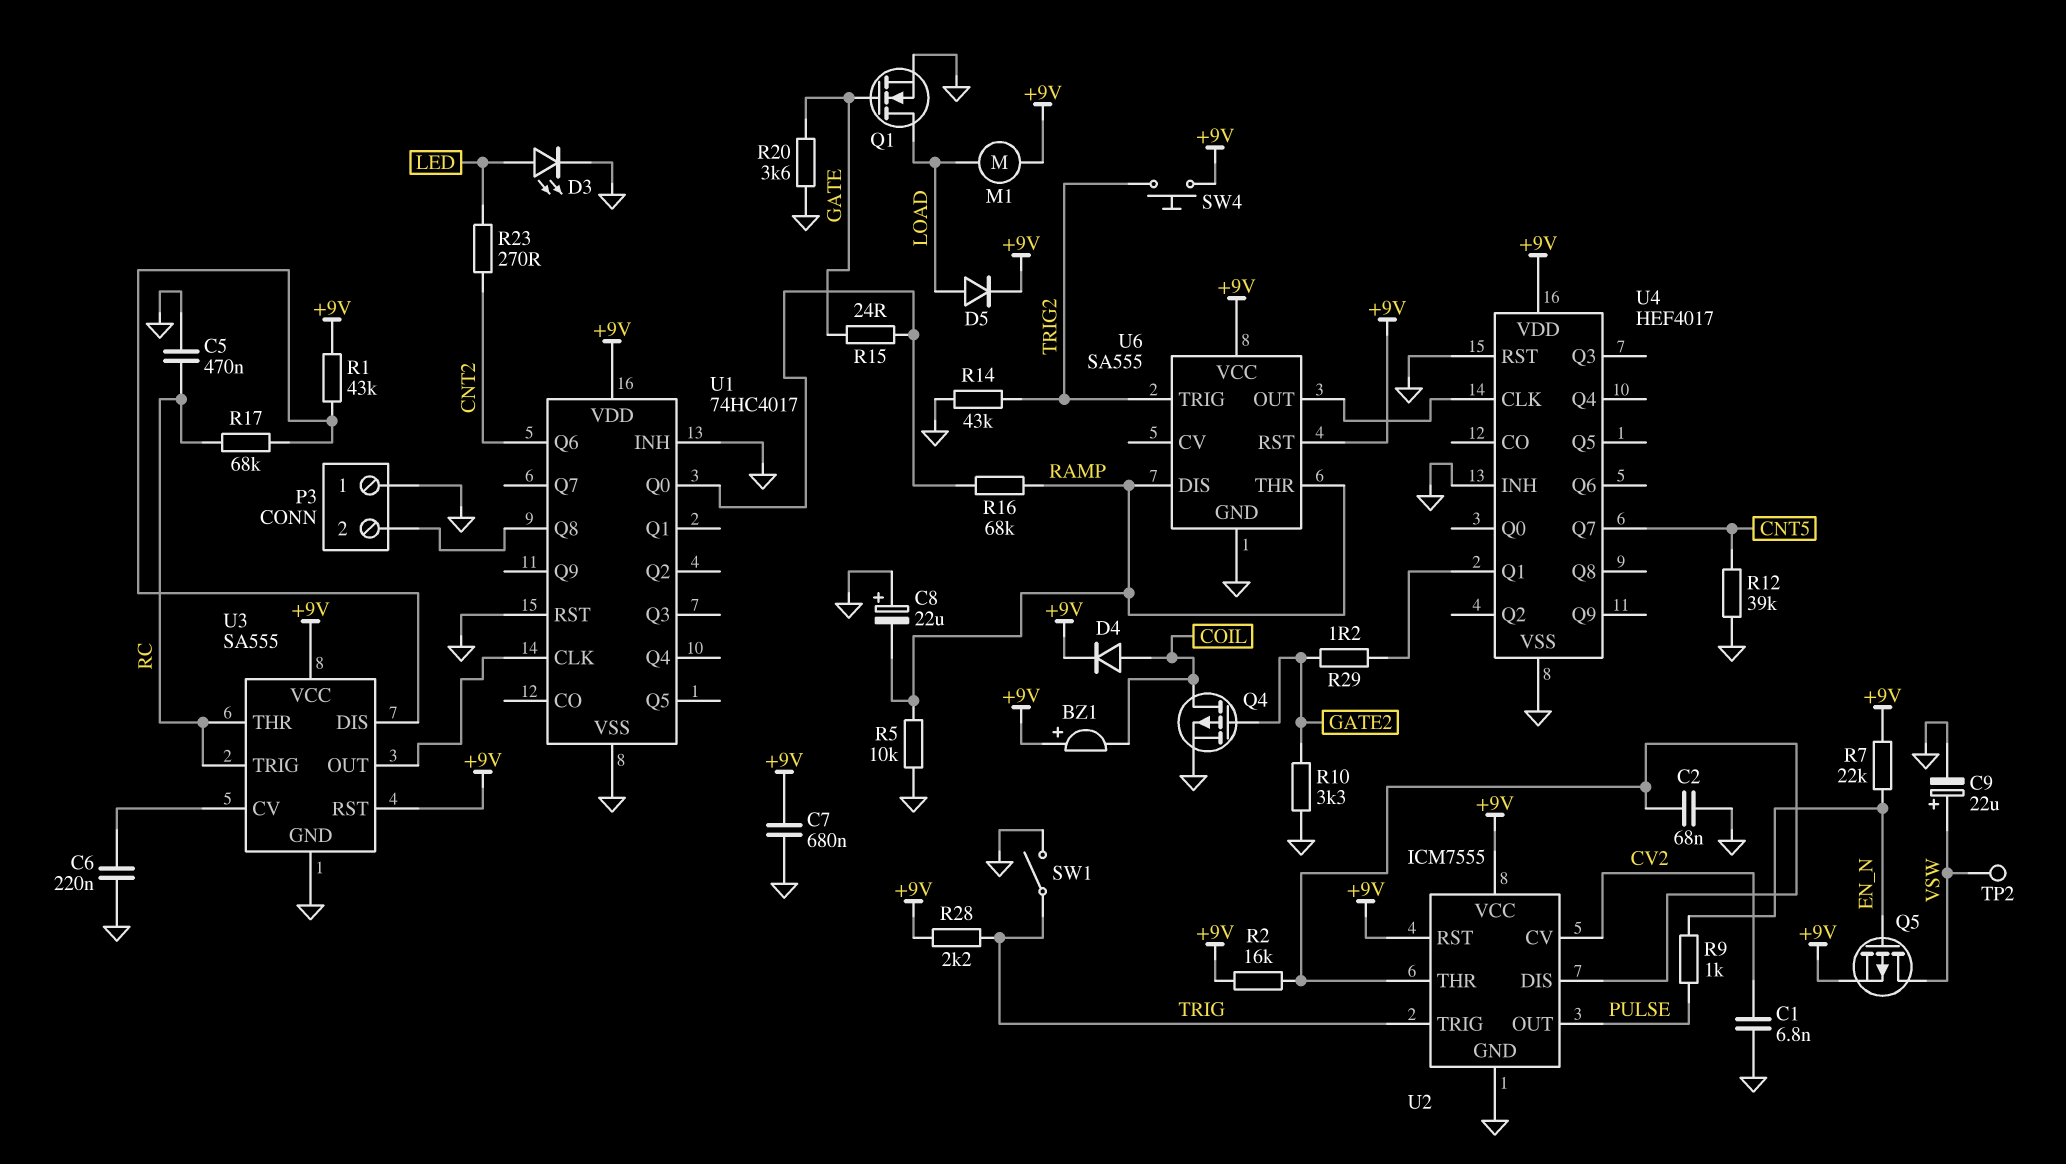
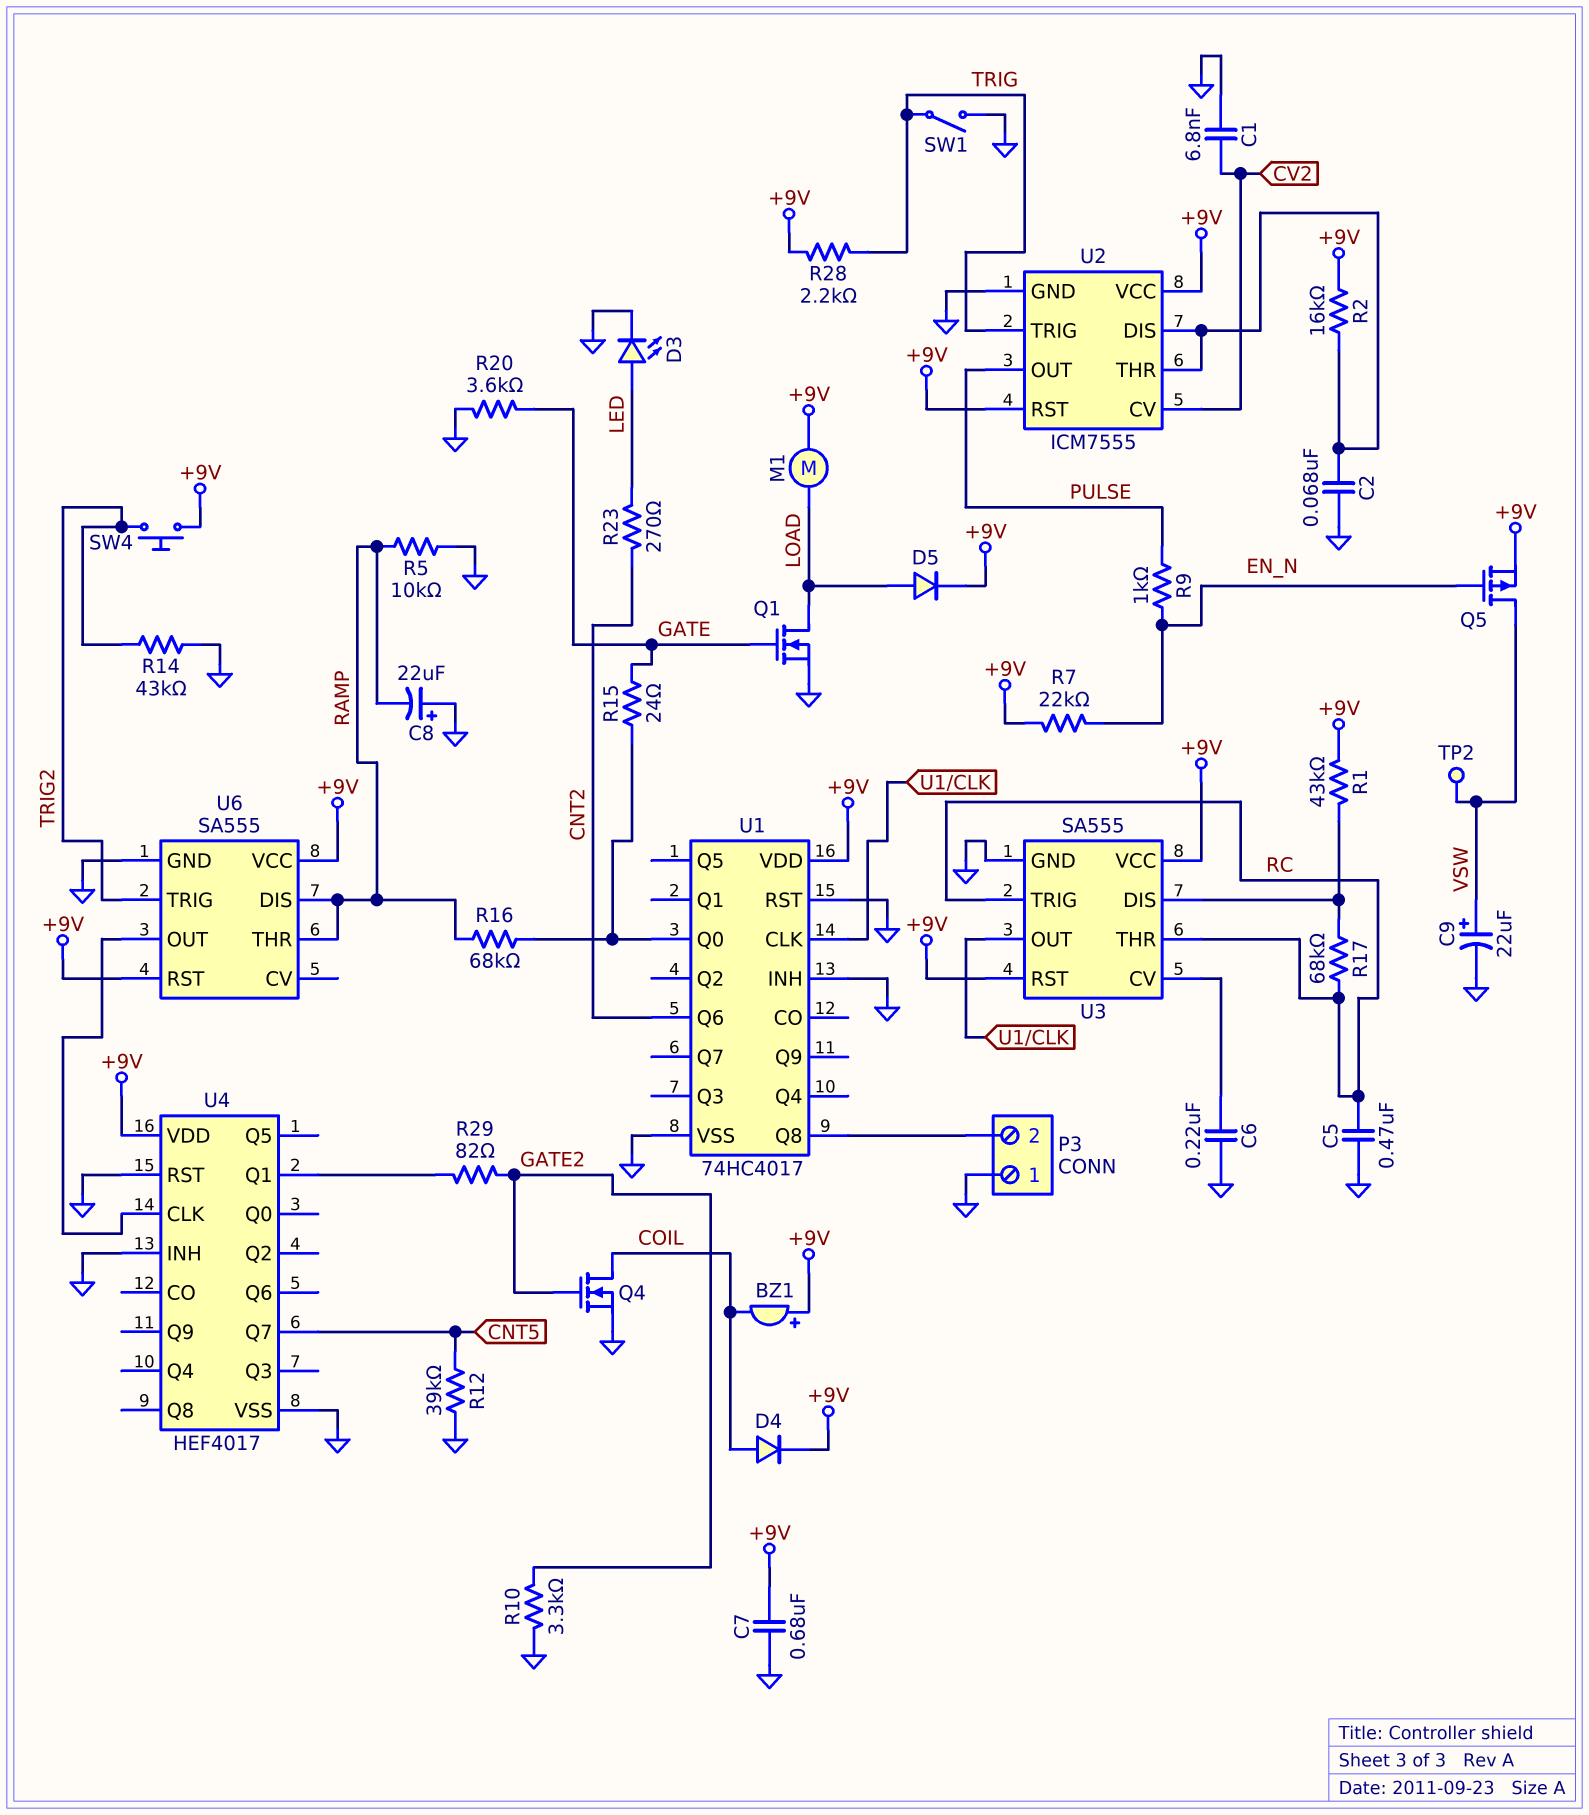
Q4: PMOS (G GATE2, D COIL, S GND) -> NMOS (G GATE2, D COIL, S GND)
R29: 1.2 (GATE2, U4/Q1) -> 82 (GATE2, U4/Q1)

